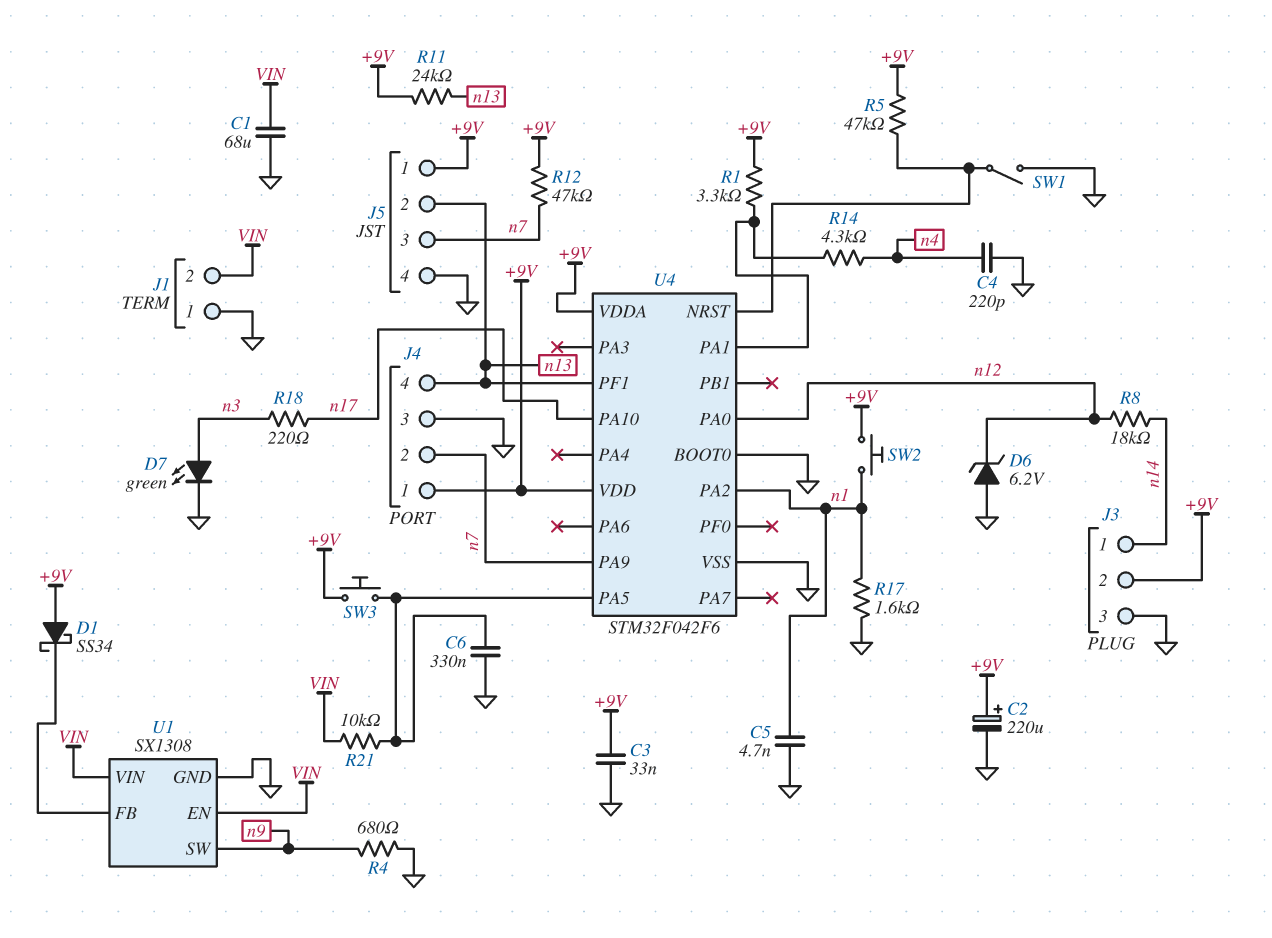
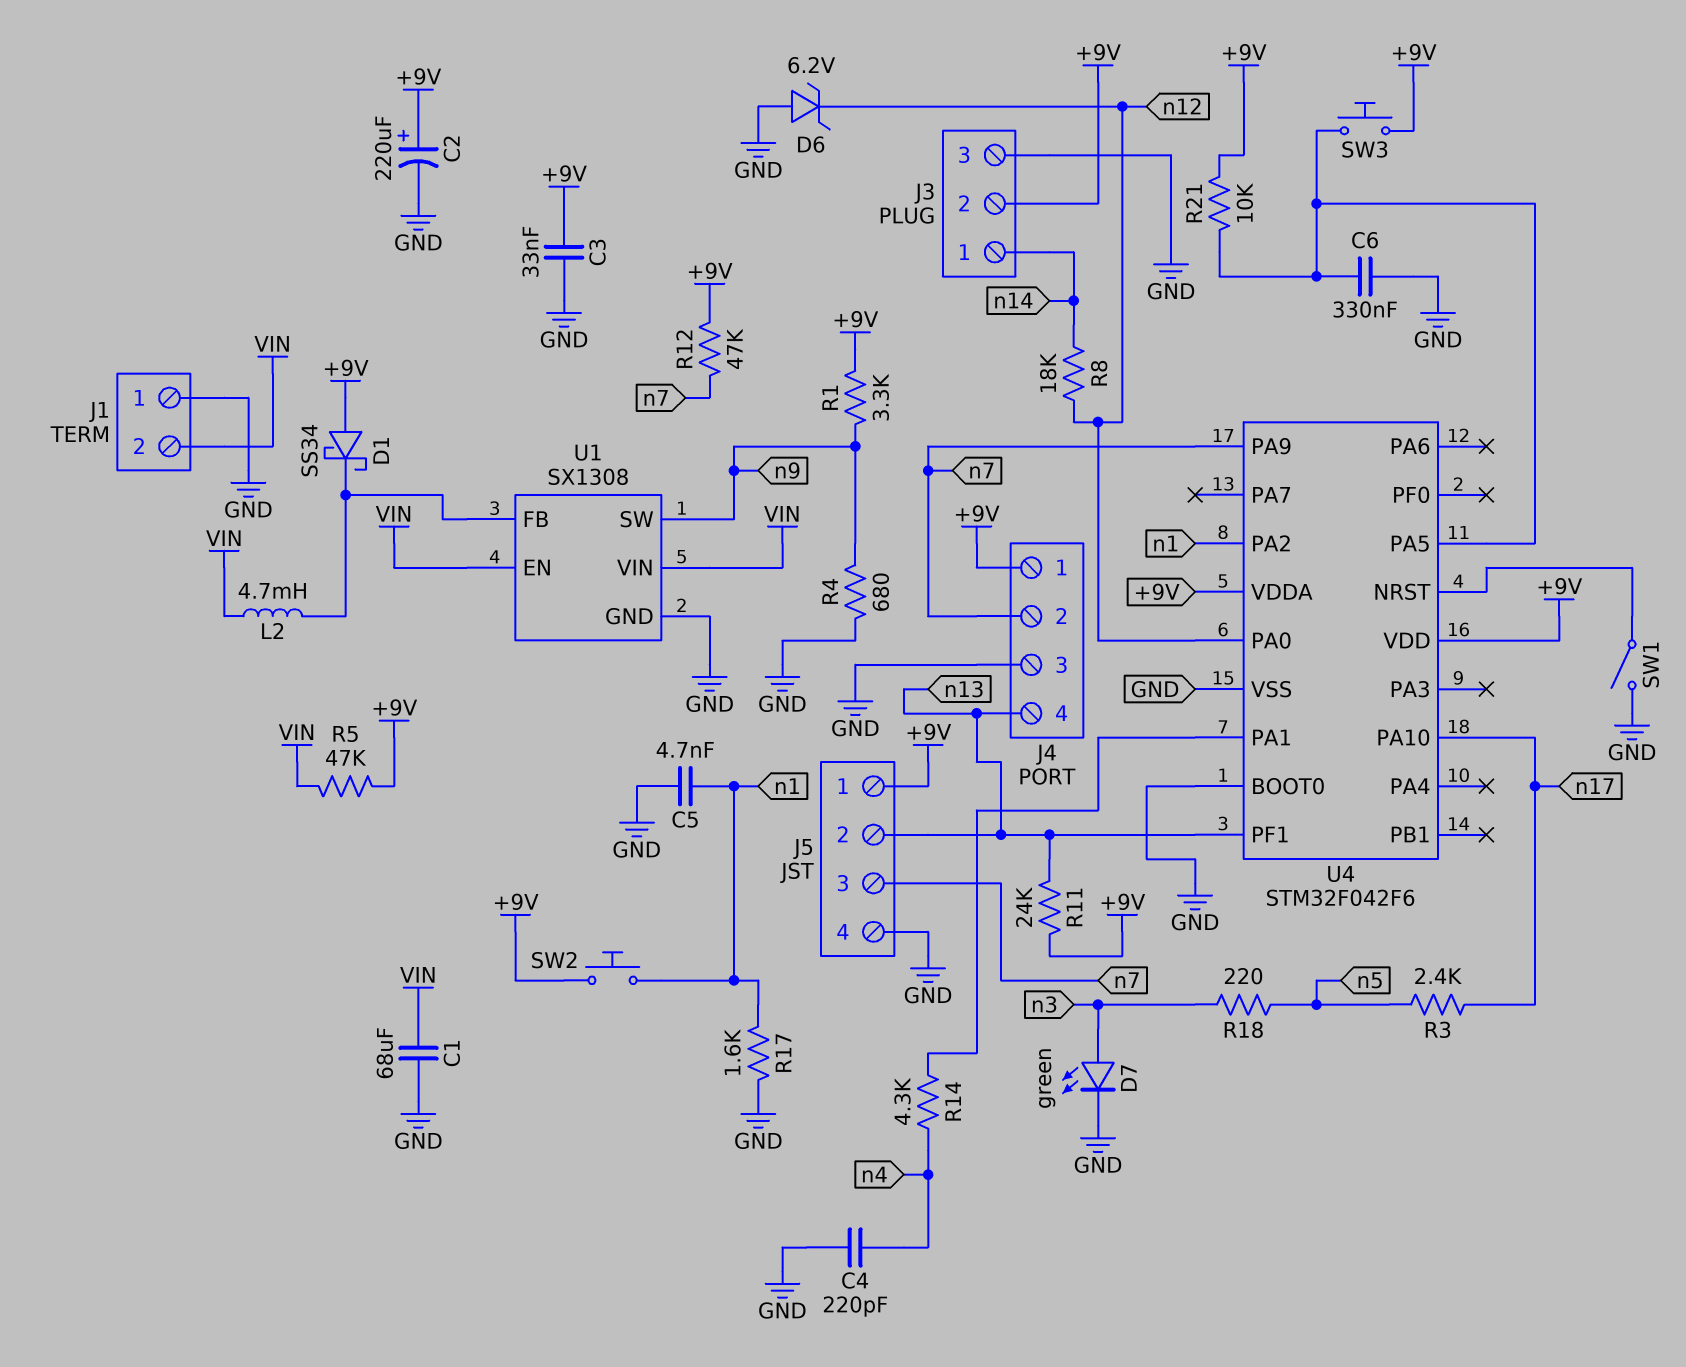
L2: none -> 4.7mH (U1/FB, VIN)
R1: 3.3k (+9V, U4/PA1) -> 3.3k (+9V, n9)
R3: none -> 2.4k (n5, n17)
R5: 47k (+9V, U4/NRST) -> 47k (+9V, VIN)
R18: 220 (n3, n17) -> 220 (n3, n5)
R21: 10k (U4/PA5, VIN) -> 10k (+9V, U4/PA5)

